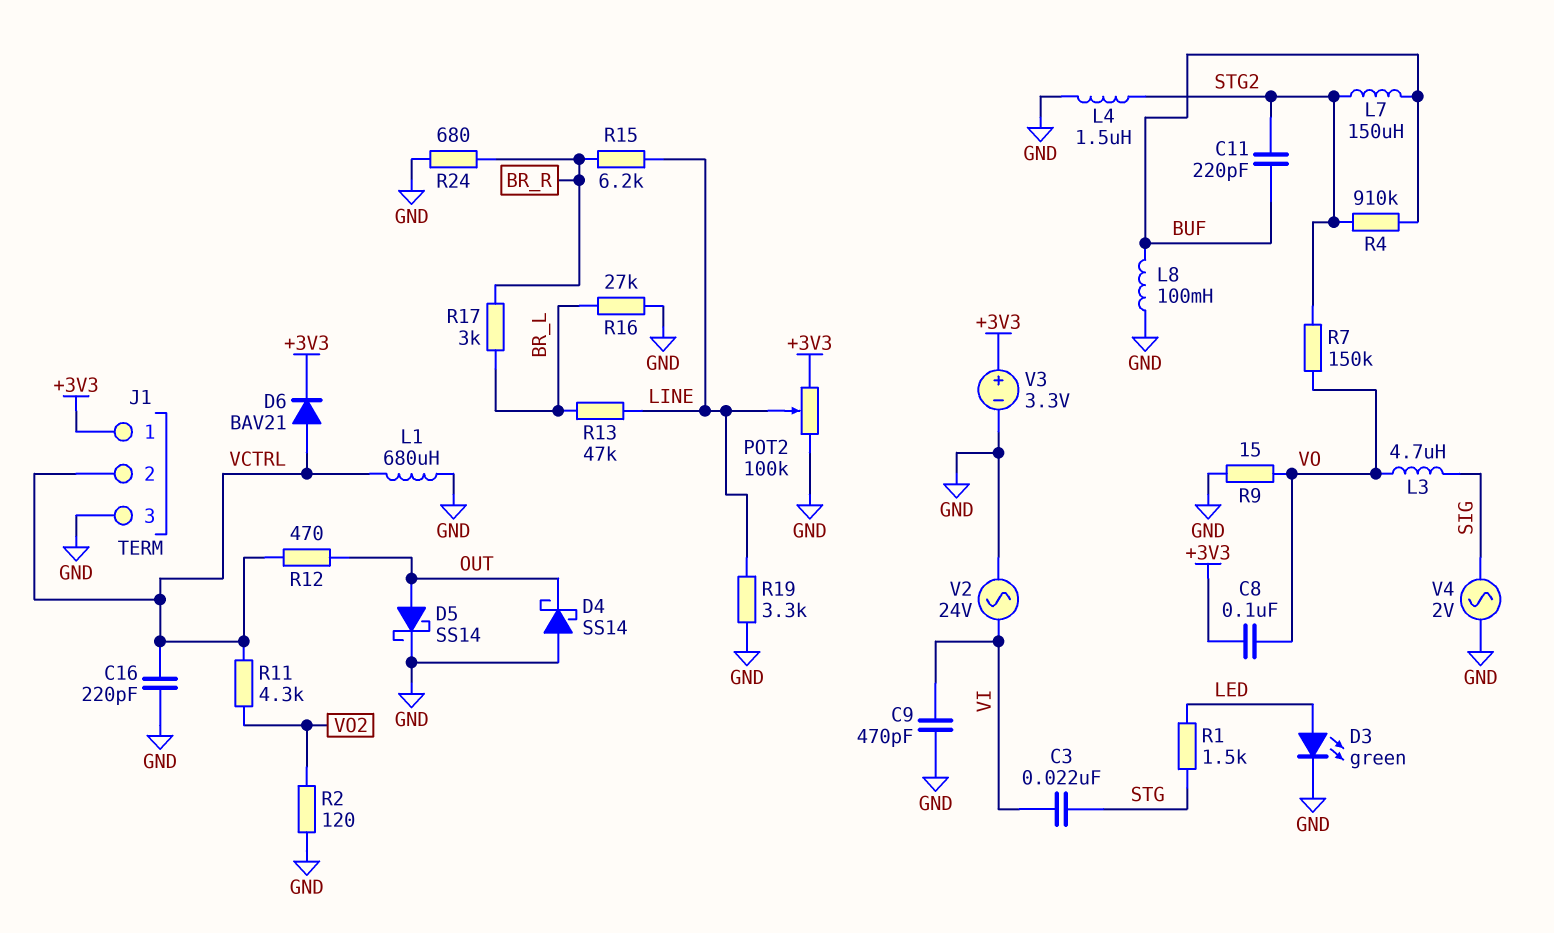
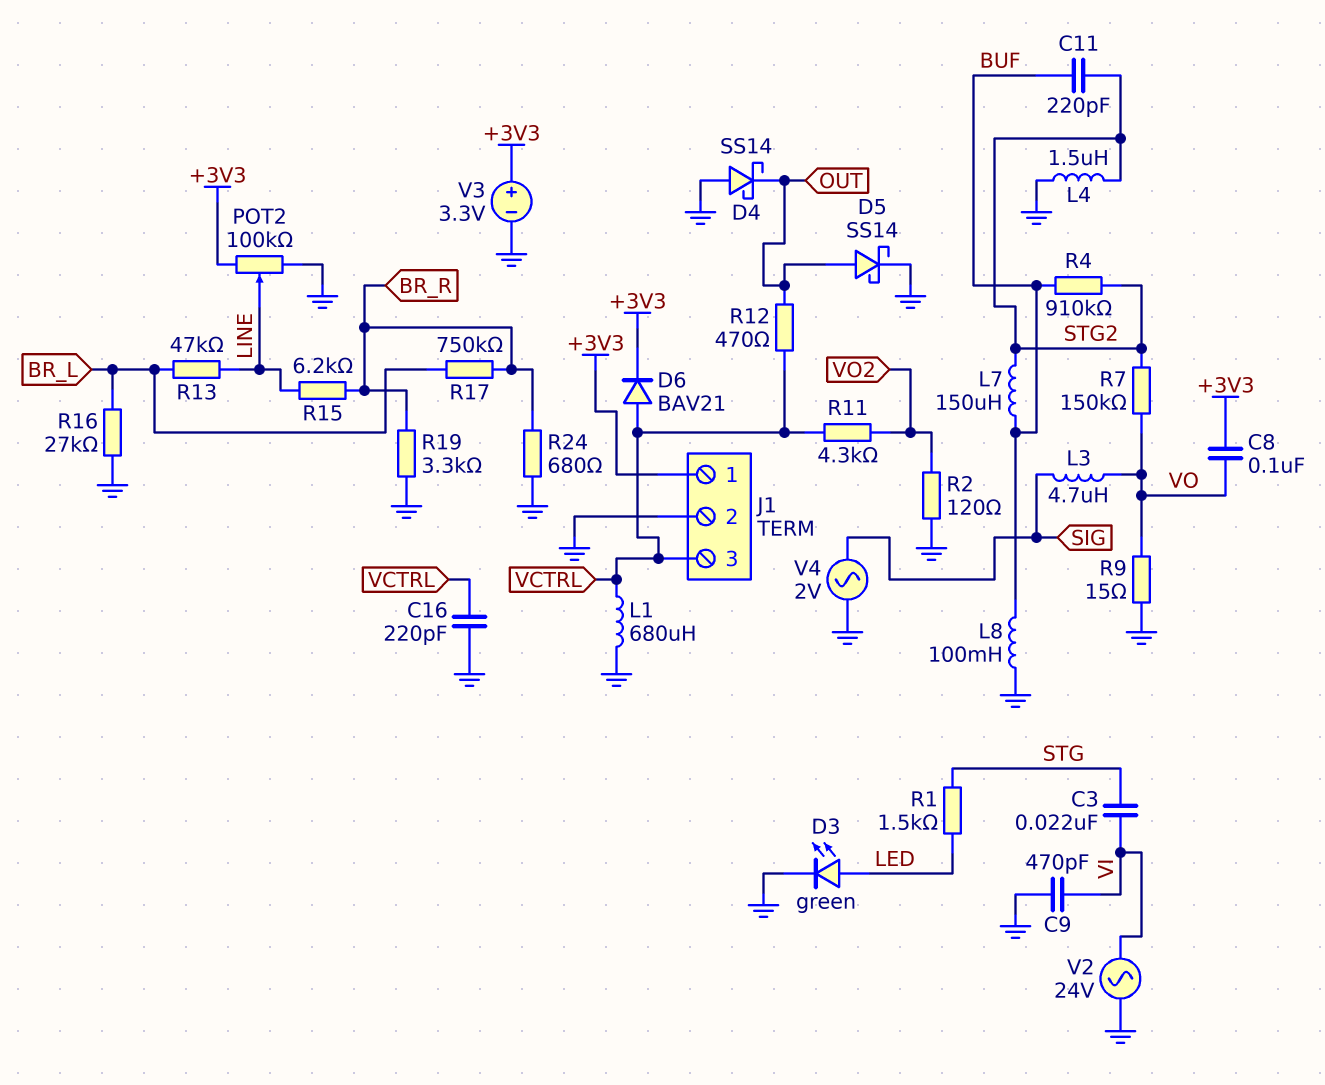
J1 pin 2: VCTRL -> GND
J1 pin 3: GND -> VCTRL
R17: 3k (BR_L, BR_R) -> 750k (BR_L, BR_R)
R19: 3.3k (GND, LINE) -> 3.3k (BR_R, GND)

